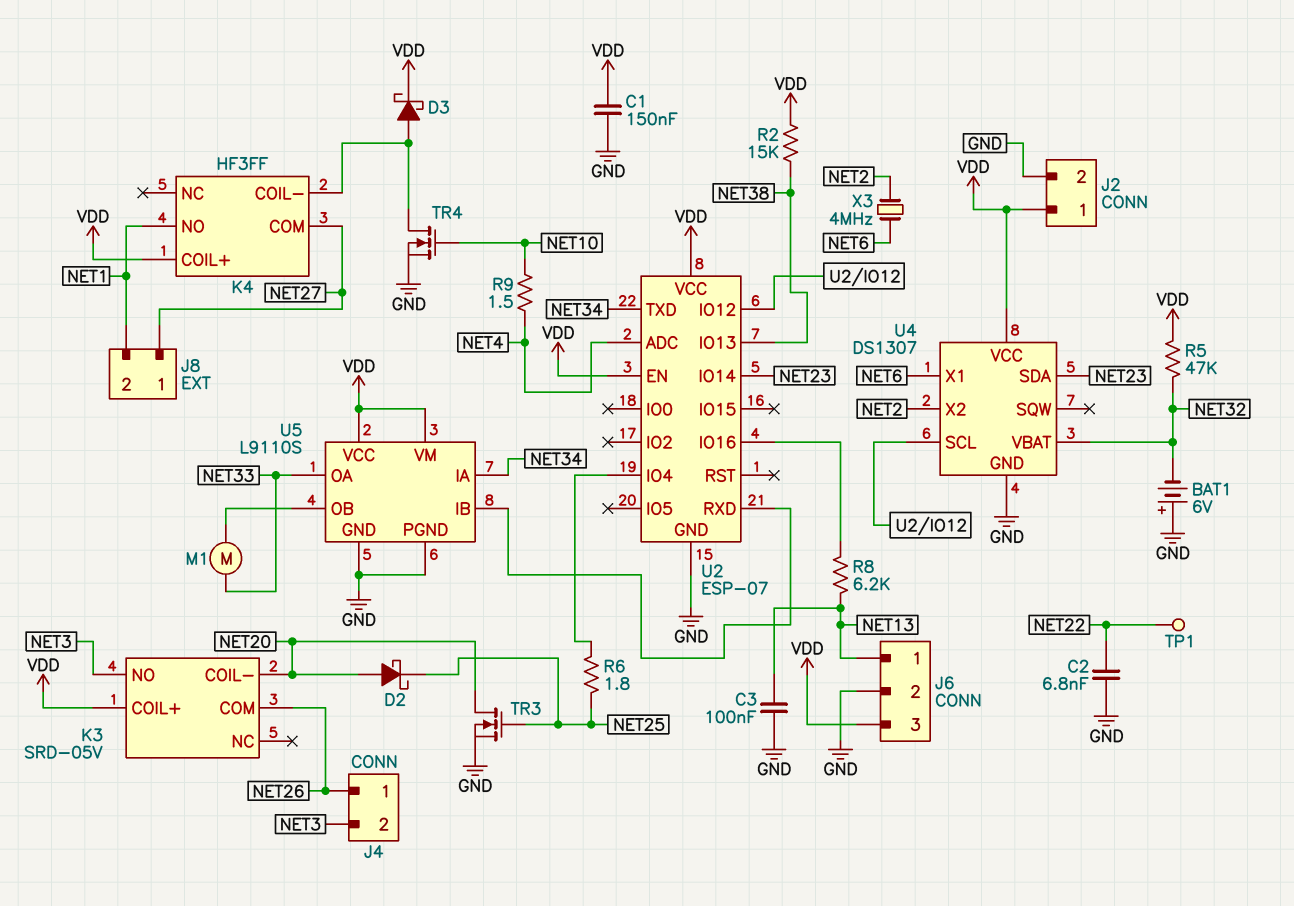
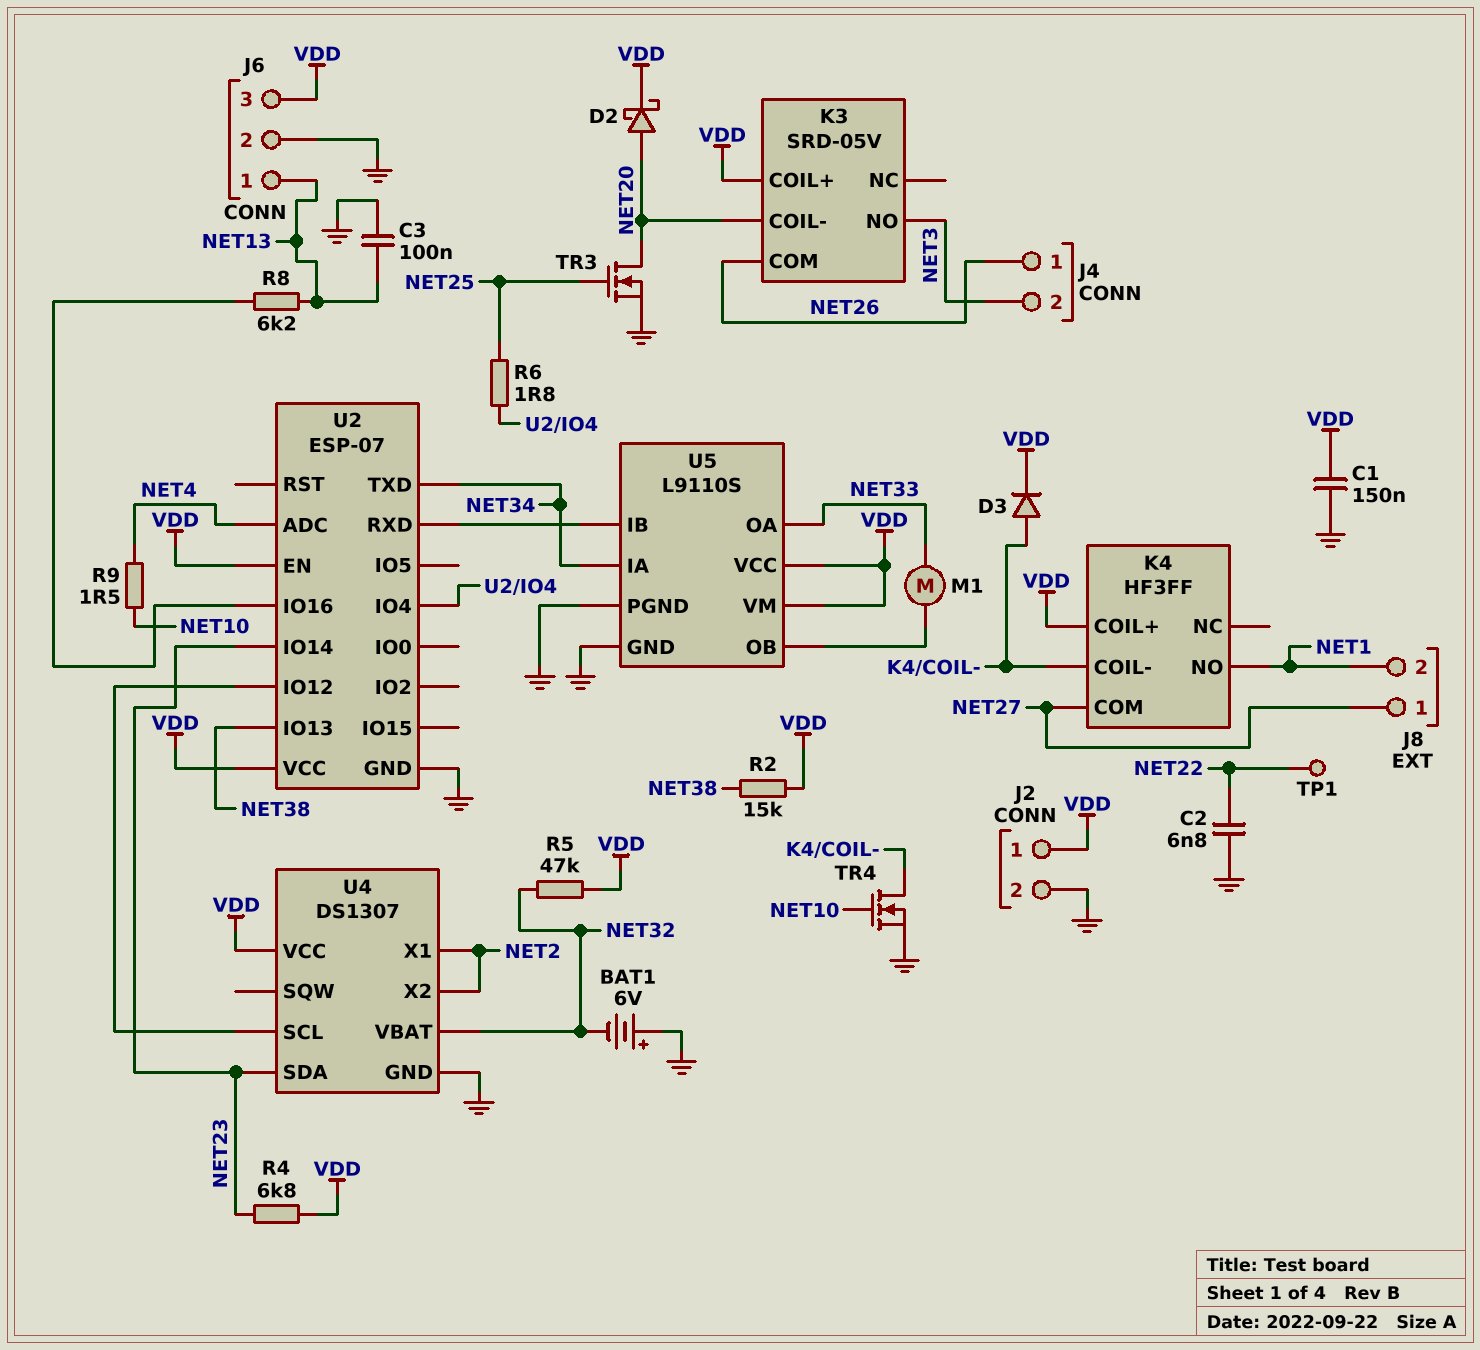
D2: schottky (A NET20, K NET25) -> schottky (A NET20, K VDD)
D3: schottky (A K4/COIL-, K VDD) -> diode (A K4/COIL-, K VDD)
R4: none -> 6.8k (NET23, VDD)
U4 pin X1: NET6 -> NET2
X3: 4MHz (NET2, NET6) -> none

